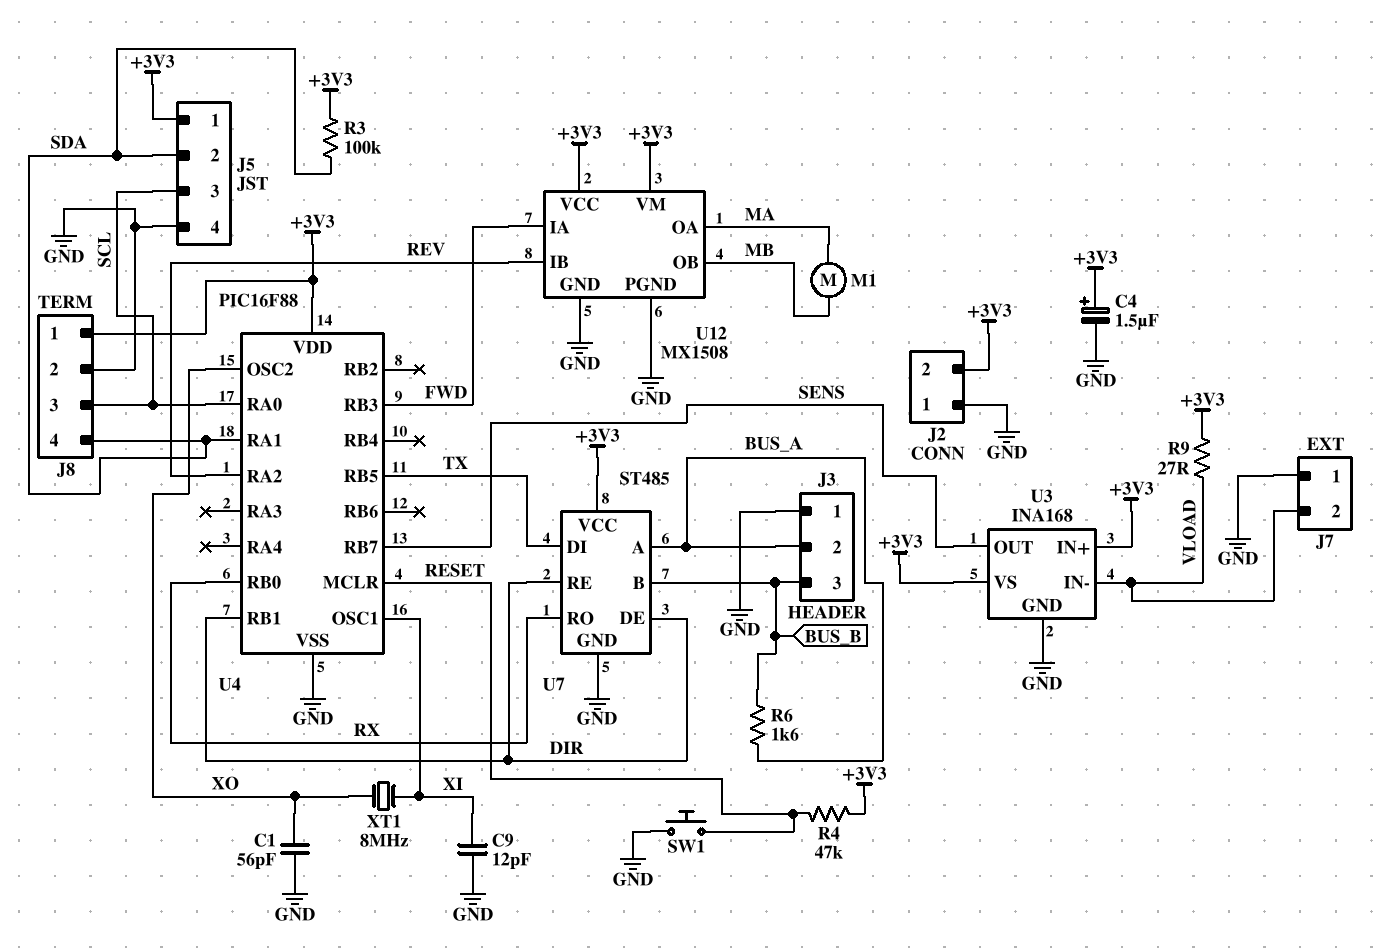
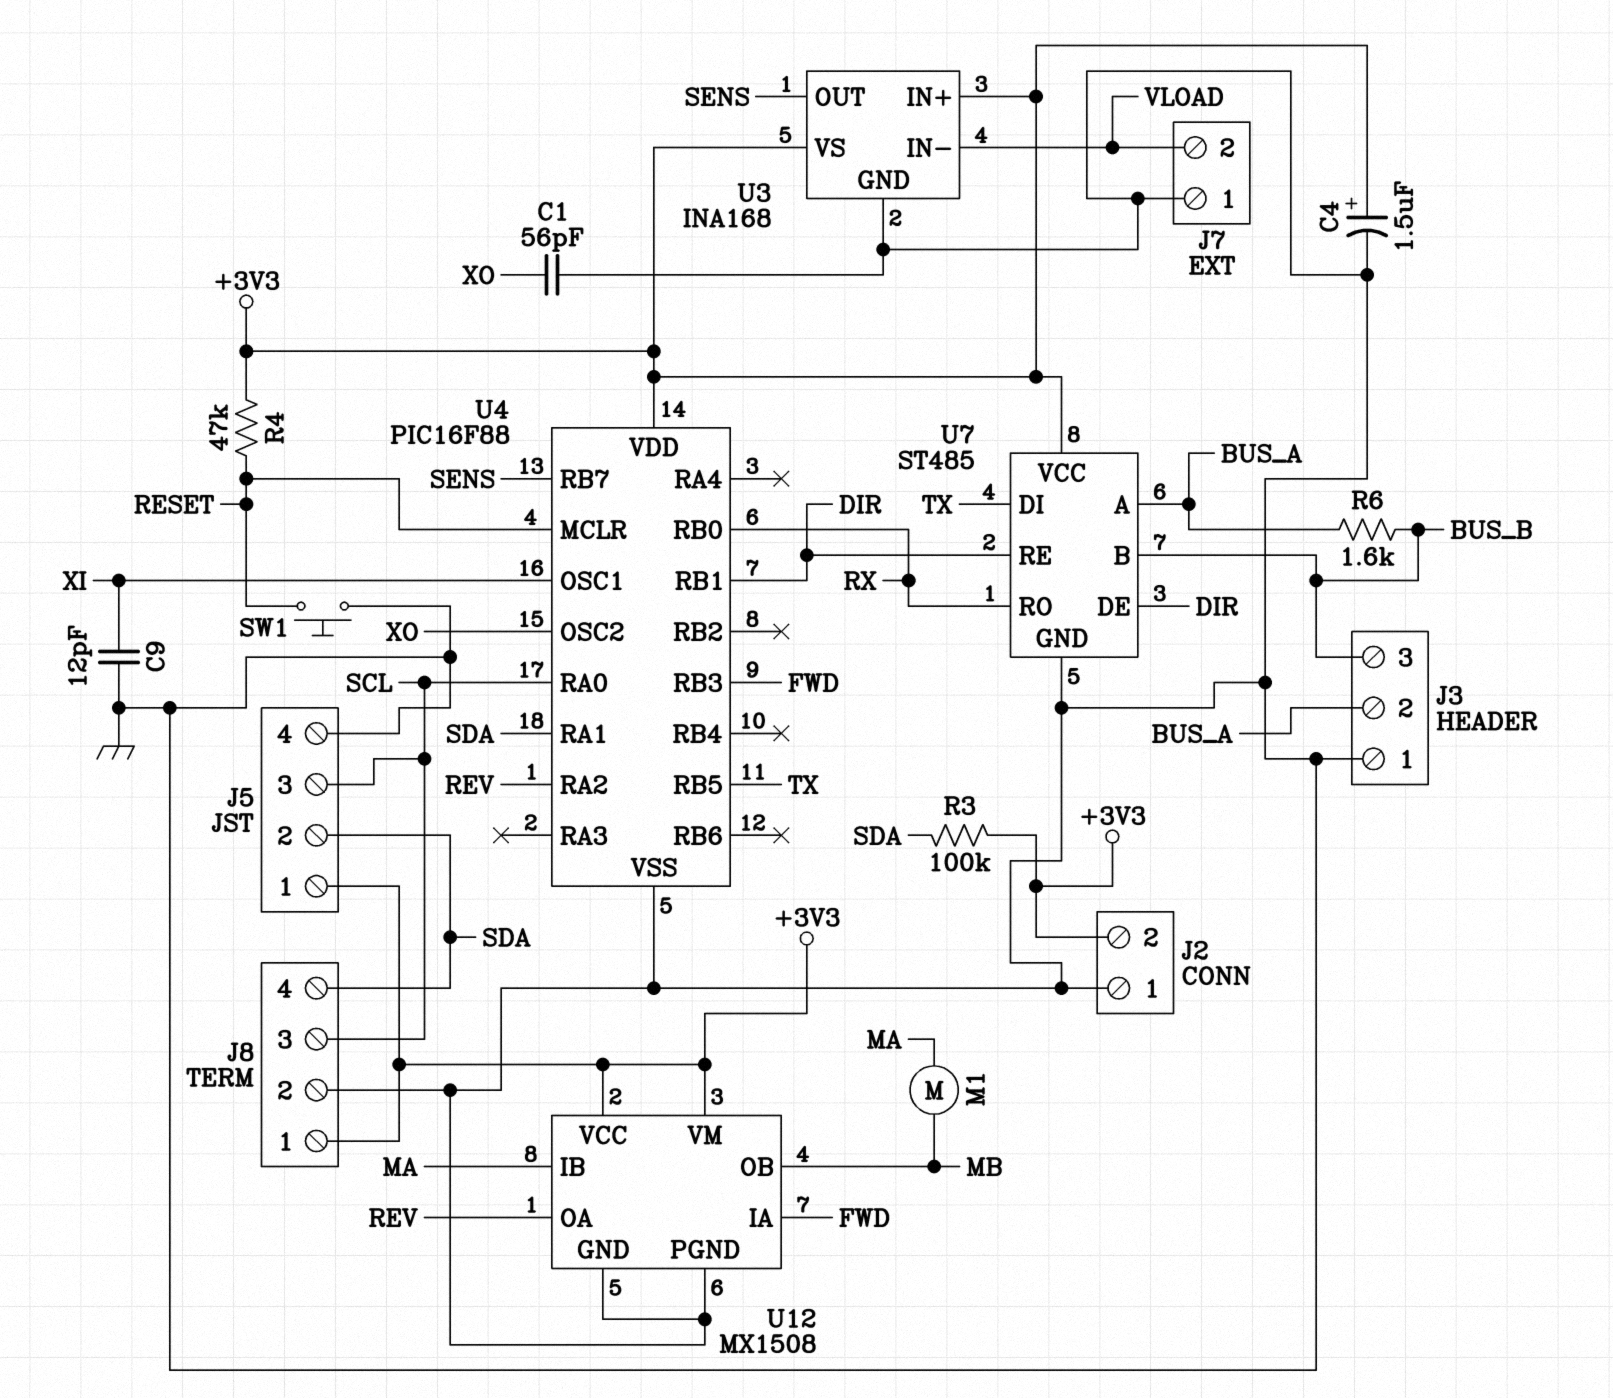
R9: 27 (+3V3, VLOAD) -> none
U12 pin IB: REV -> MA
U12 pin OA: MA -> REV
XT1: 8MHz (XI, XO) -> none

